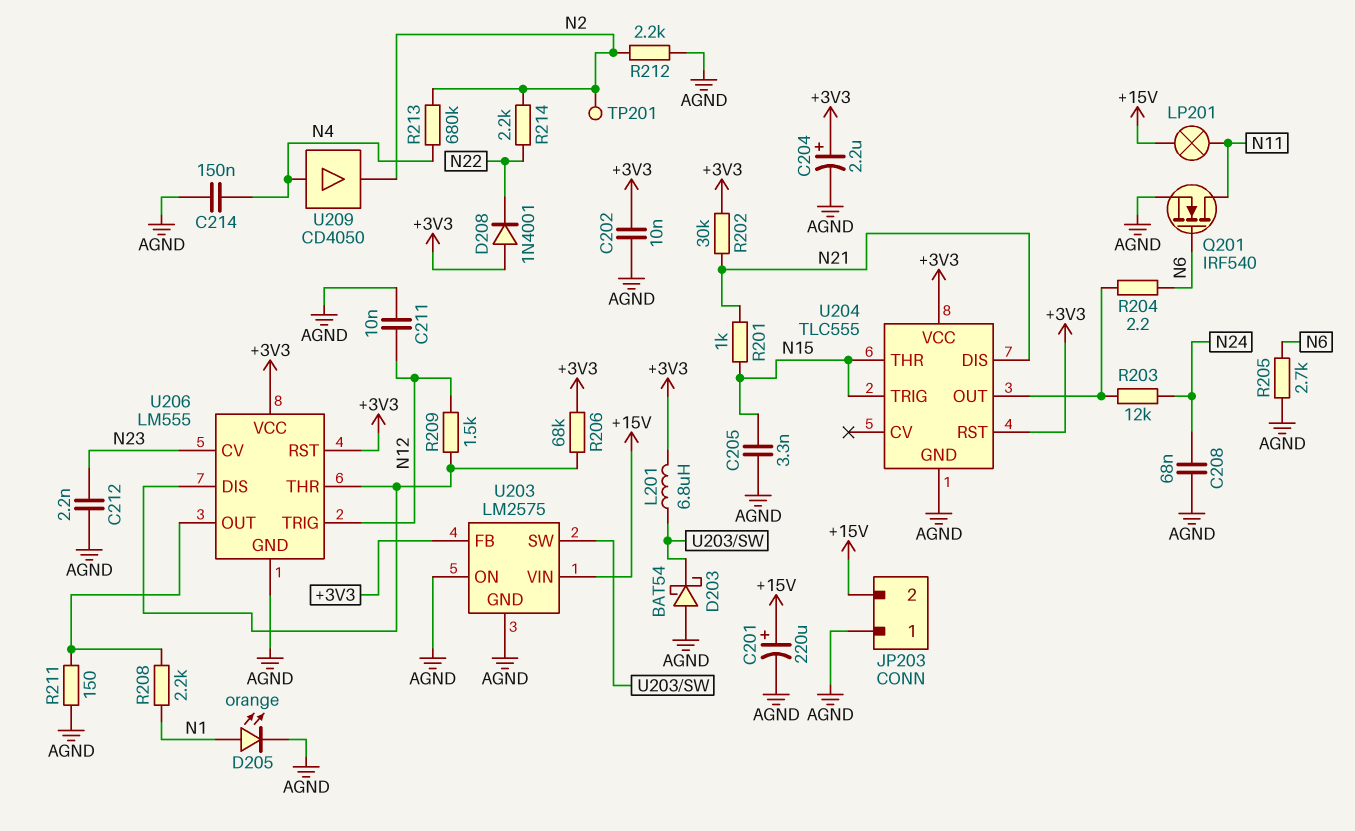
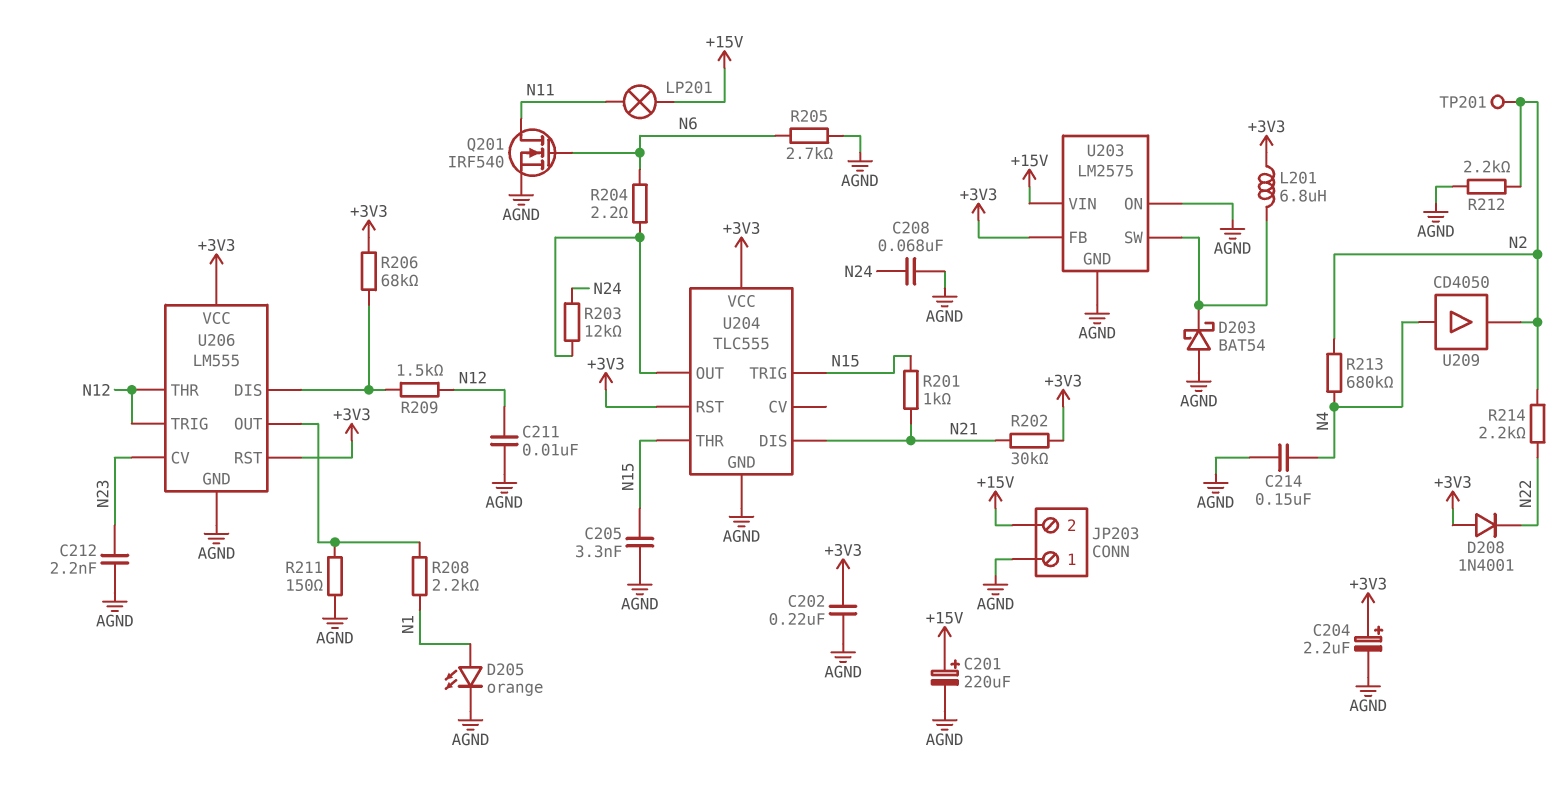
C202: 10nF (+3V3, AGND) -> 220nF (+3V3, AGND)
U206 pin THR: U206/DIS -> N12

